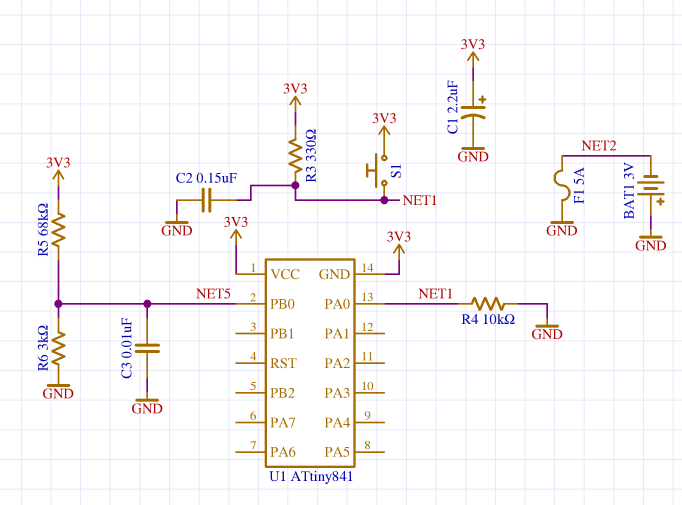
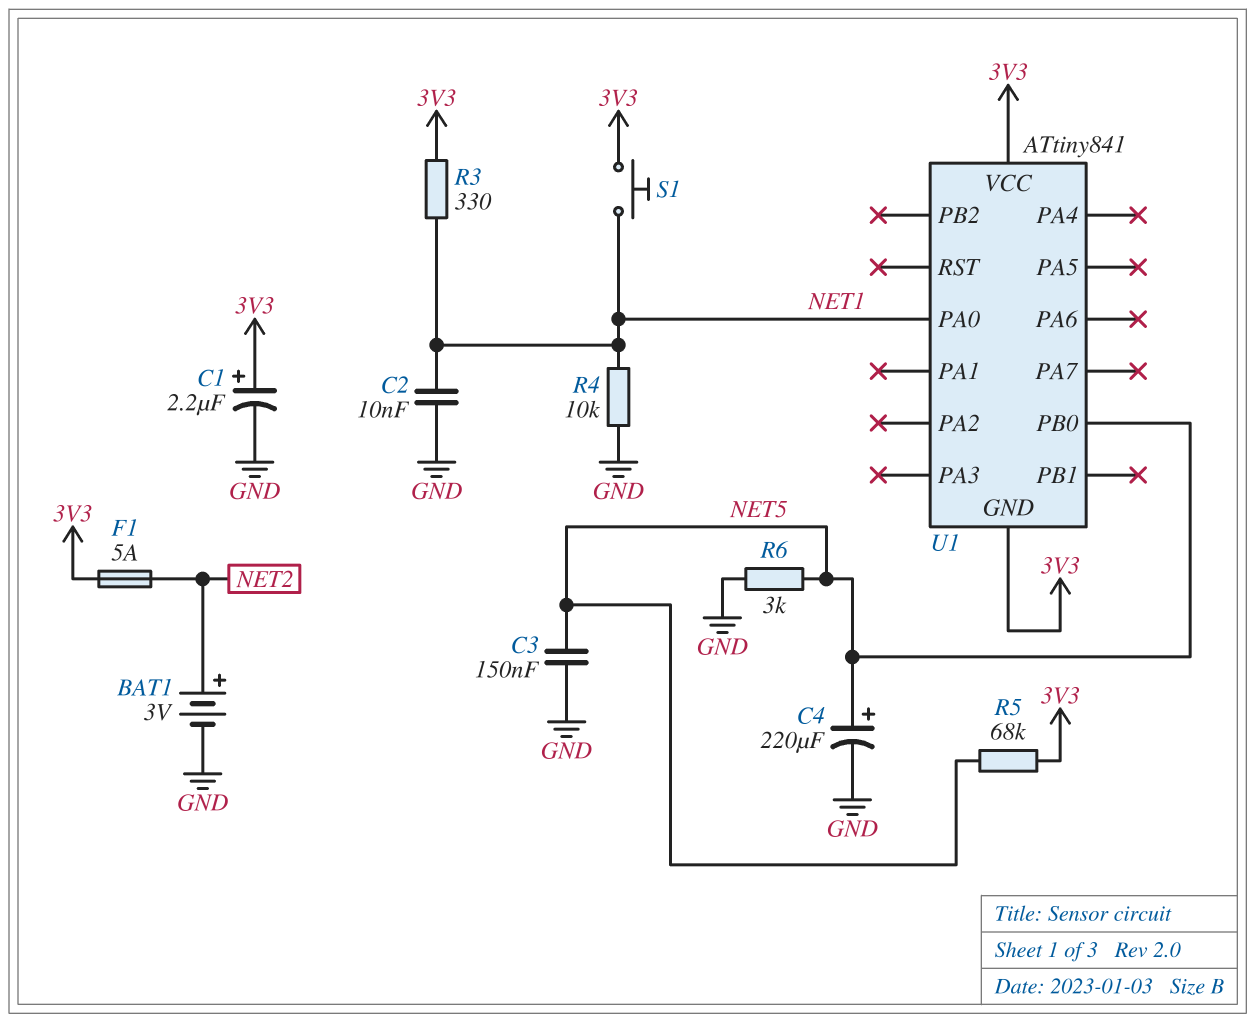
BAT1: 3V (plus GND, minus NET2) -> 3V (plus NET2, minus GND)
C2: 150nF (GND, NET1) -> 10nF (GND, NET1)
C3: 10nF (GND, NET5) -> 150nF (GND, NET5)
C4: none -> 220uF (plus NET5, minus GND)
F1: 5A (GND, NET2) -> 5A (3V3, NET2)

